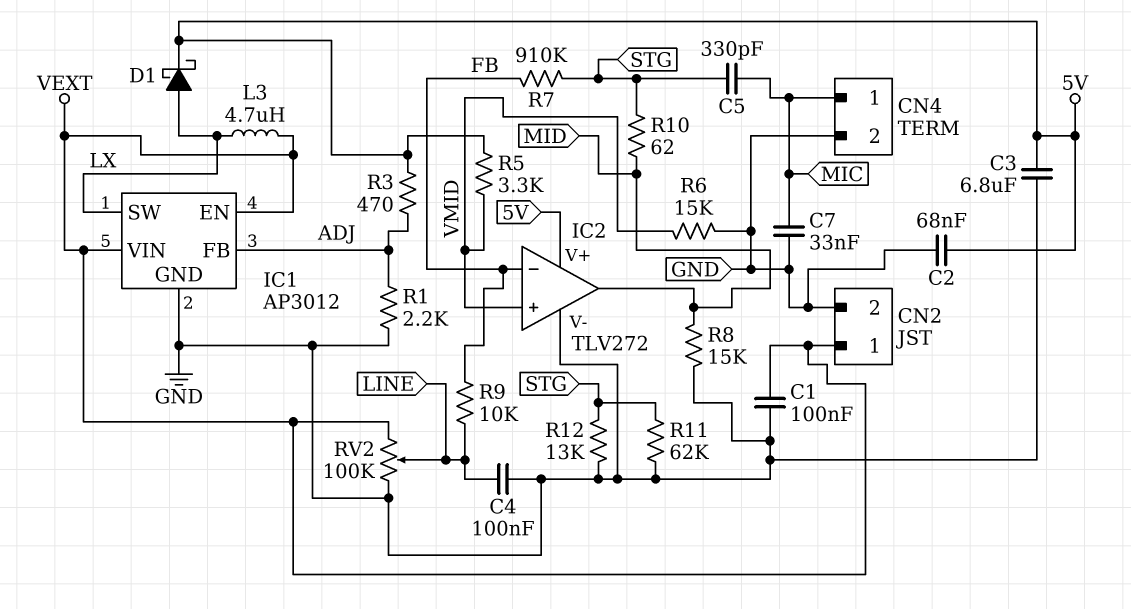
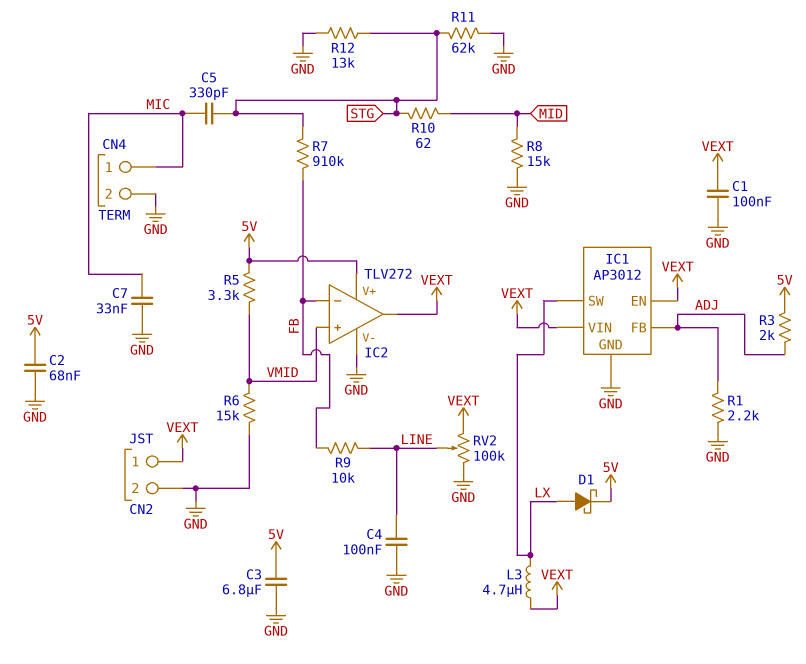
IC2 pin out: MID -> VEXT
R3: 470 (5V, ADJ) -> 2k (5V, ADJ)

